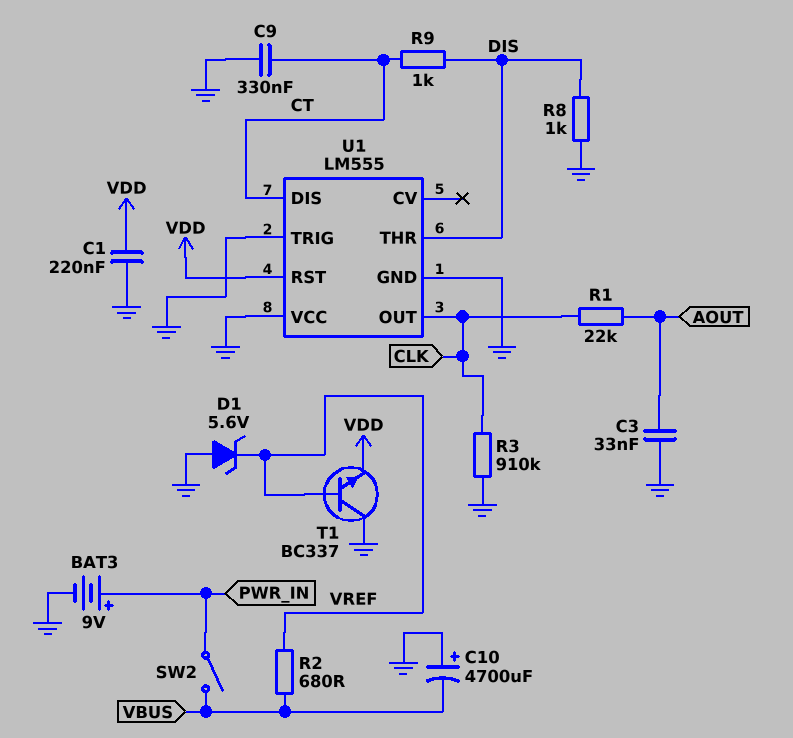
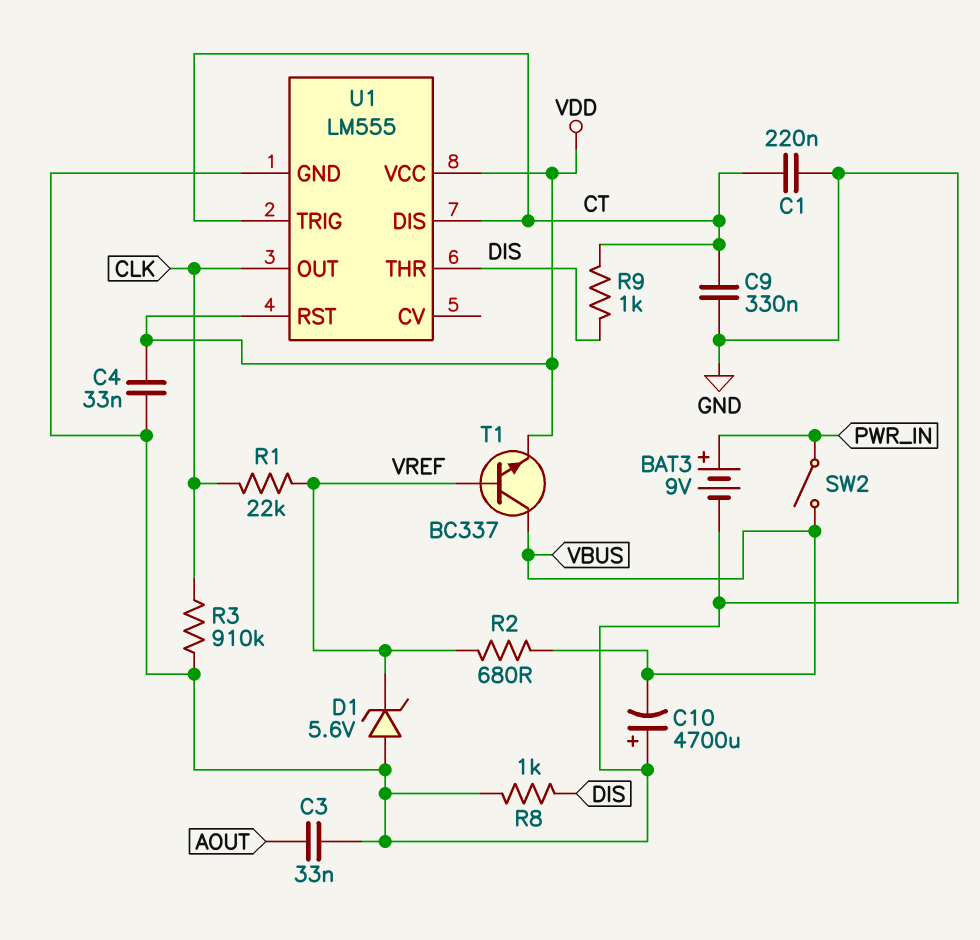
C1: 220nF (GND, VDD) -> 220nF (CT, GND)
C4: none -> 33nF (GND, VDD)
R1: 22k (AOUT, CLK) -> 22k (CLK, VREF)
T1: NPN BC337 (B VREF, C GND, E VDD) -> NPN BC337 (B VREF, C VBUS, E VDD)
U1 pin TRIG: GND -> CT
U1 pin VCC: GND -> VDD

